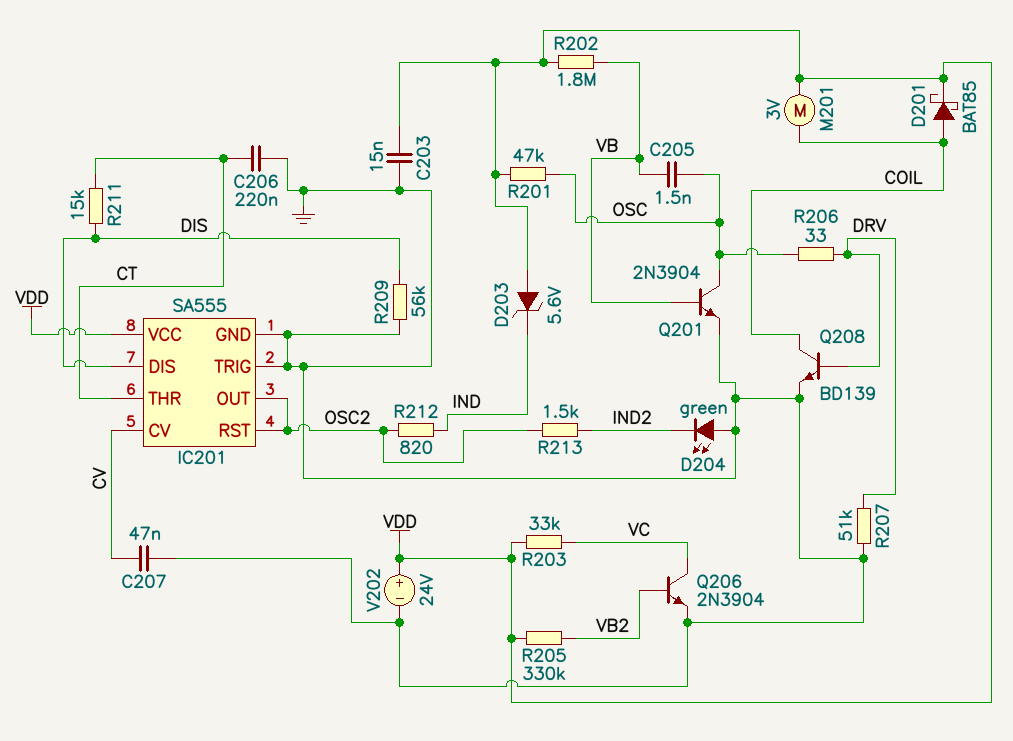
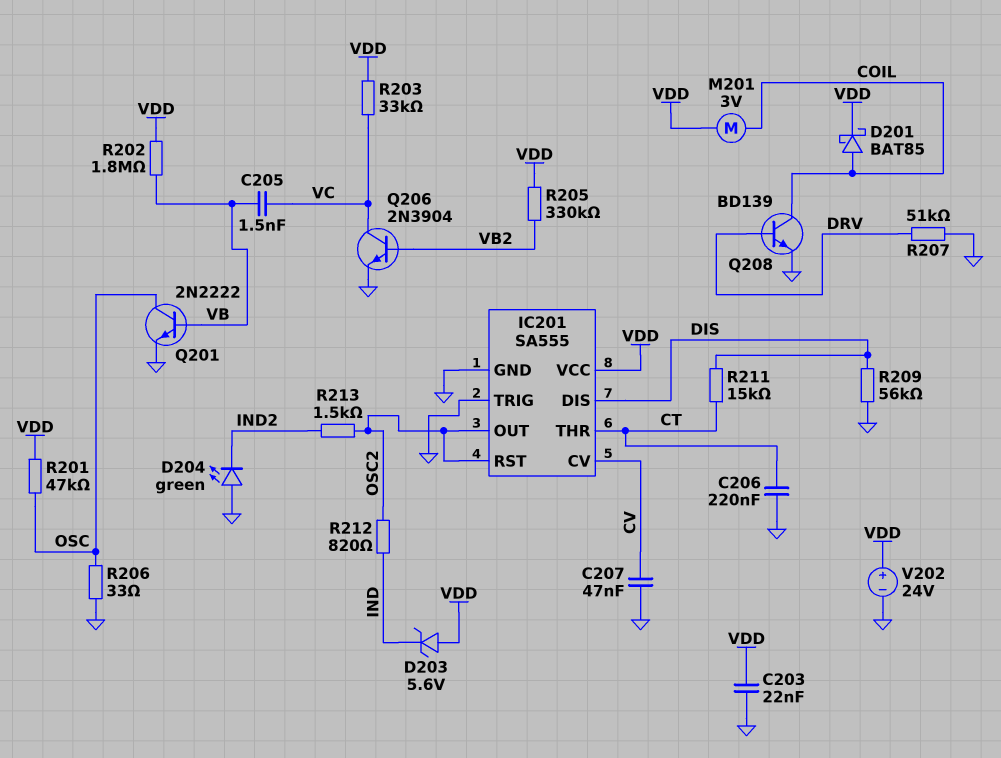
C203: 15nF (GND, VDD) -> 22nF (GND, VDD)
C205: 1.5nF (OSC, VB) -> 1.5nF (VB, VC)
Q201: NPN 2N3904 (B VB, C OSC, E GND) -> NPN 2N2222 (B VB, C OSC, E GND)
R206: 33 (DRV, OSC) -> 33 (GND, OSC)

